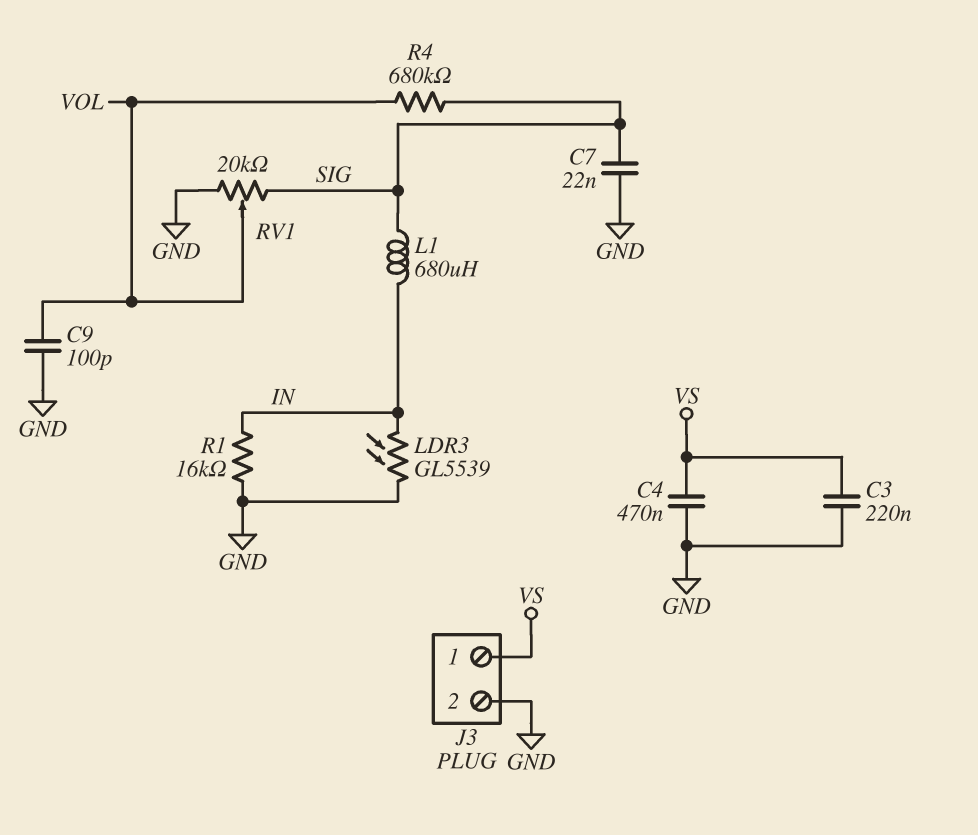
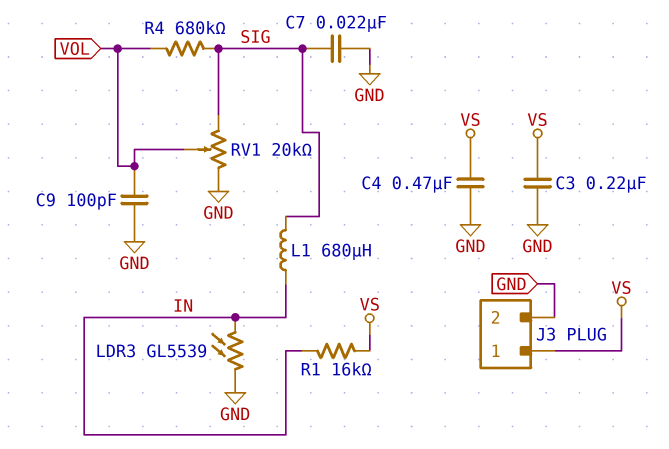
R1: 16k (GND, IN) -> 16k (IN, VS)

